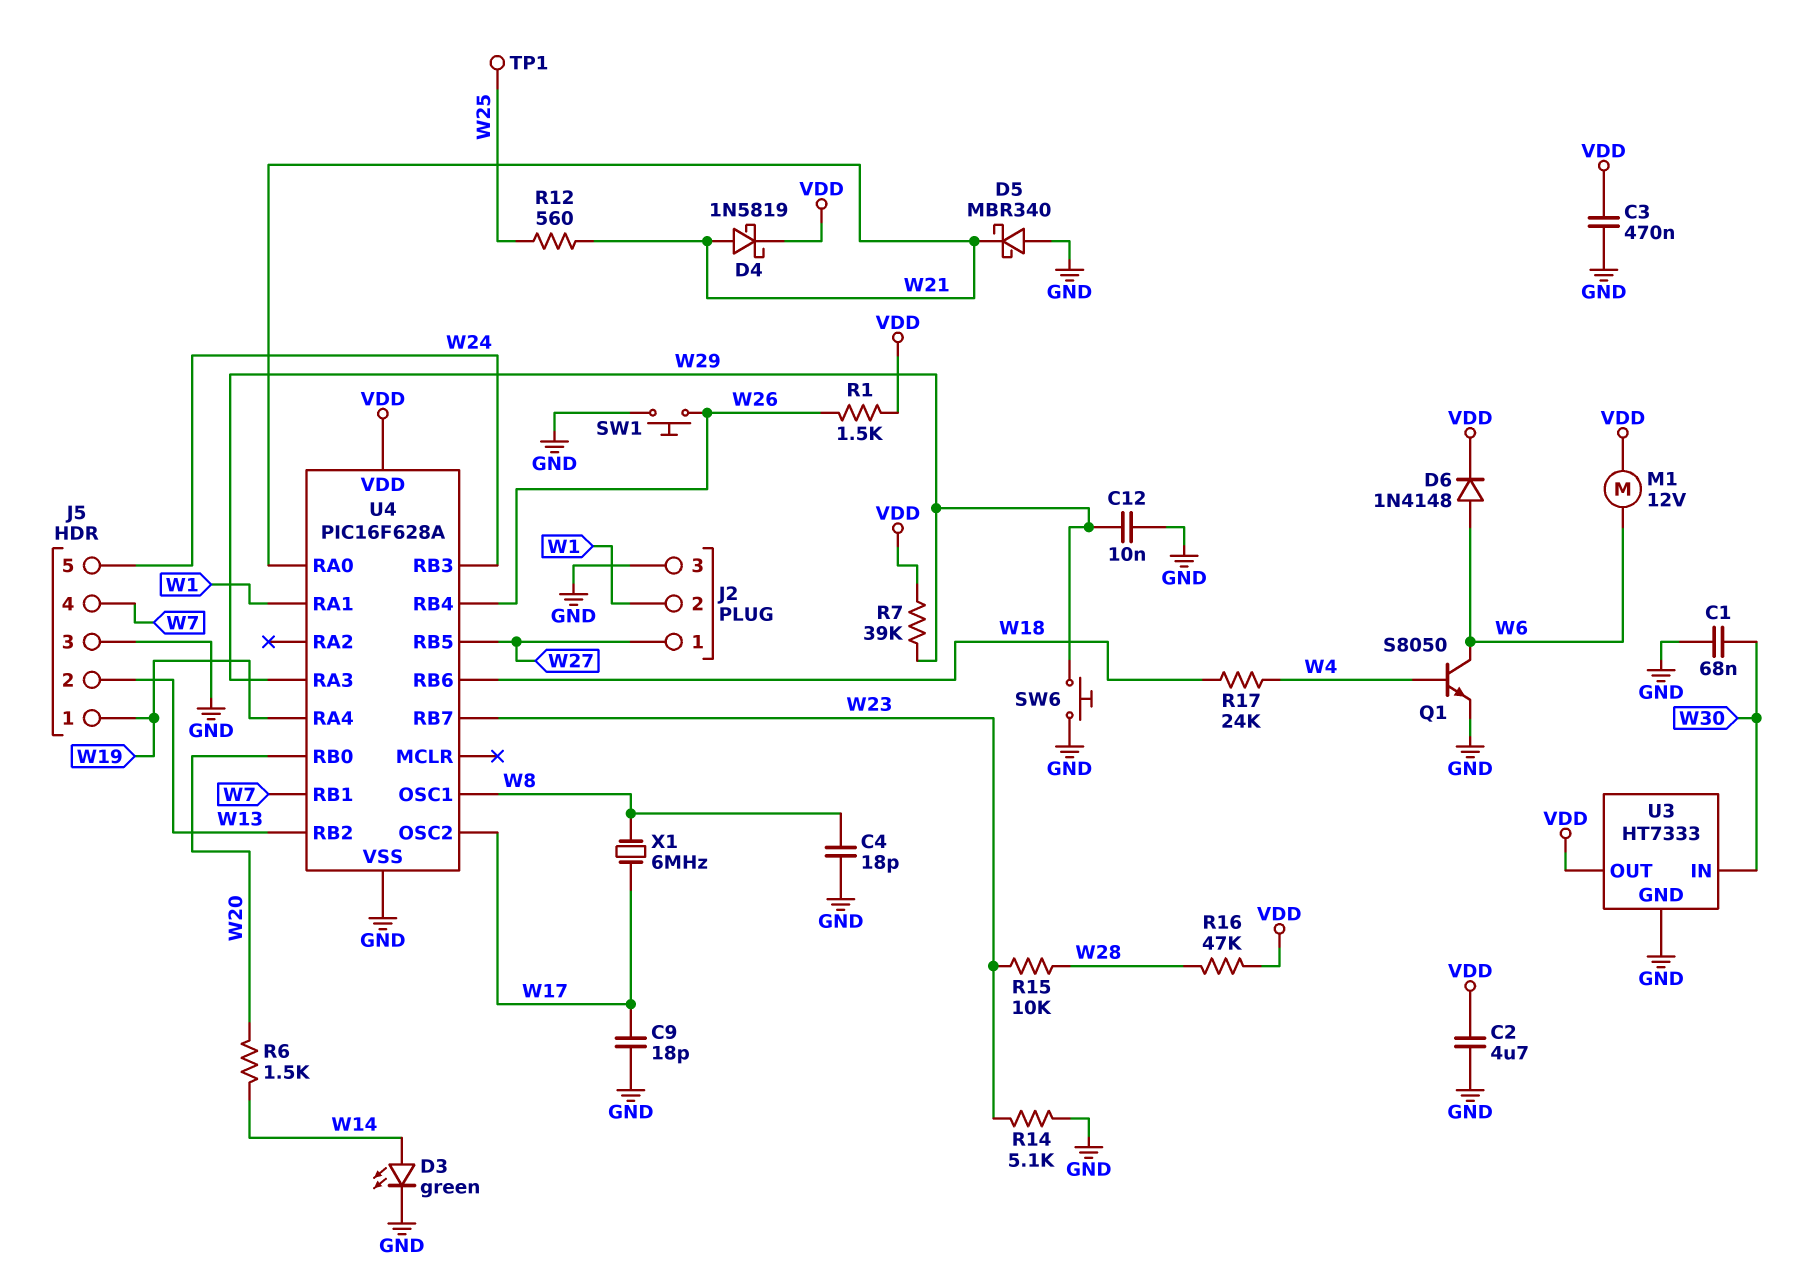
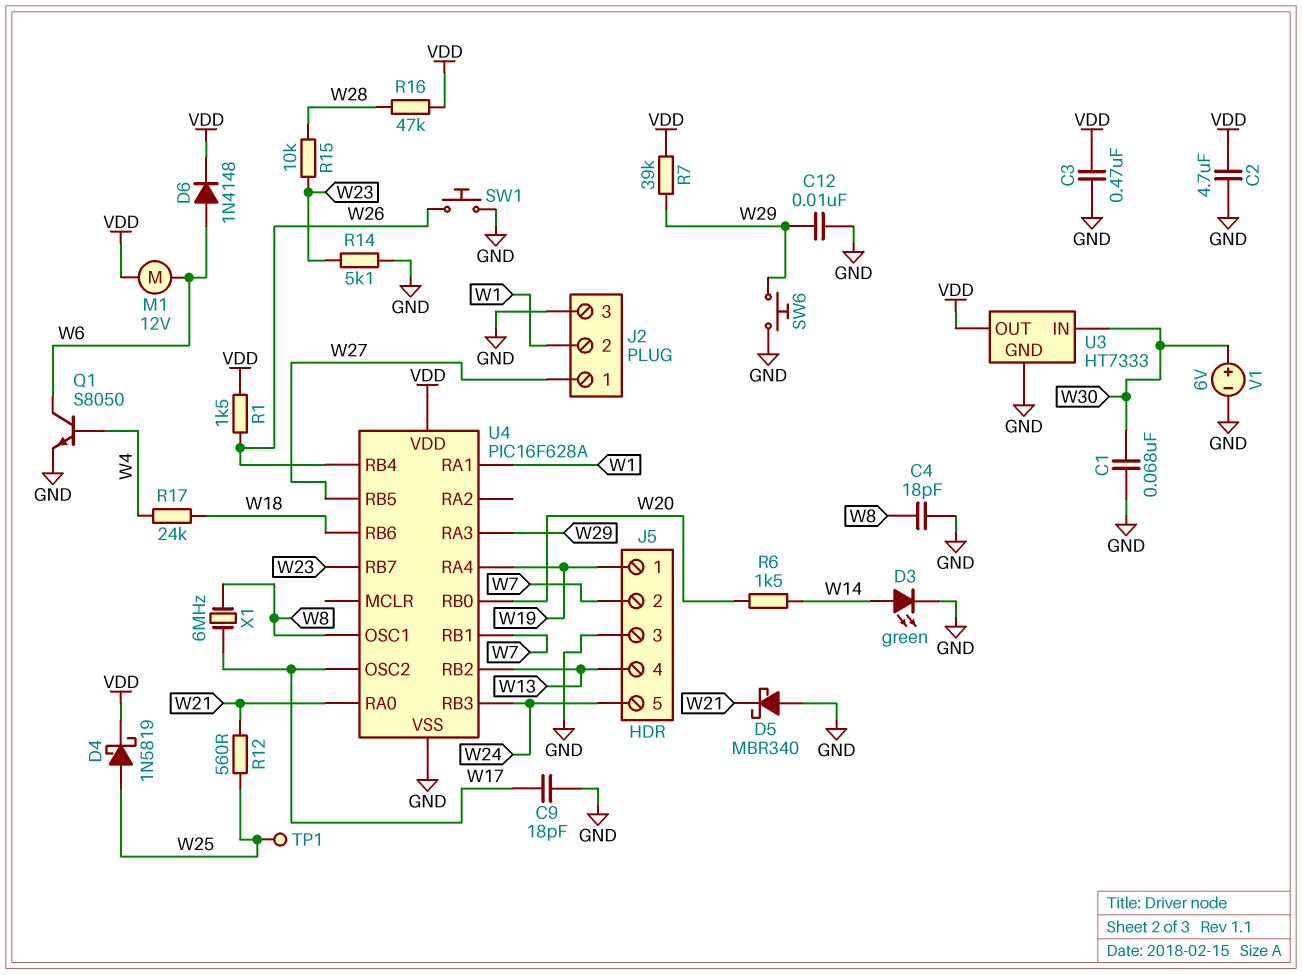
D4: schottky 1N5819 (A W21, K VDD) -> schottky 1N5819 (A W25, K VDD)
J5 pin 2: W13 -> W7
J5 pin 4: W7 -> W13
V1: none -> 6V (plus W30, minus GND)

